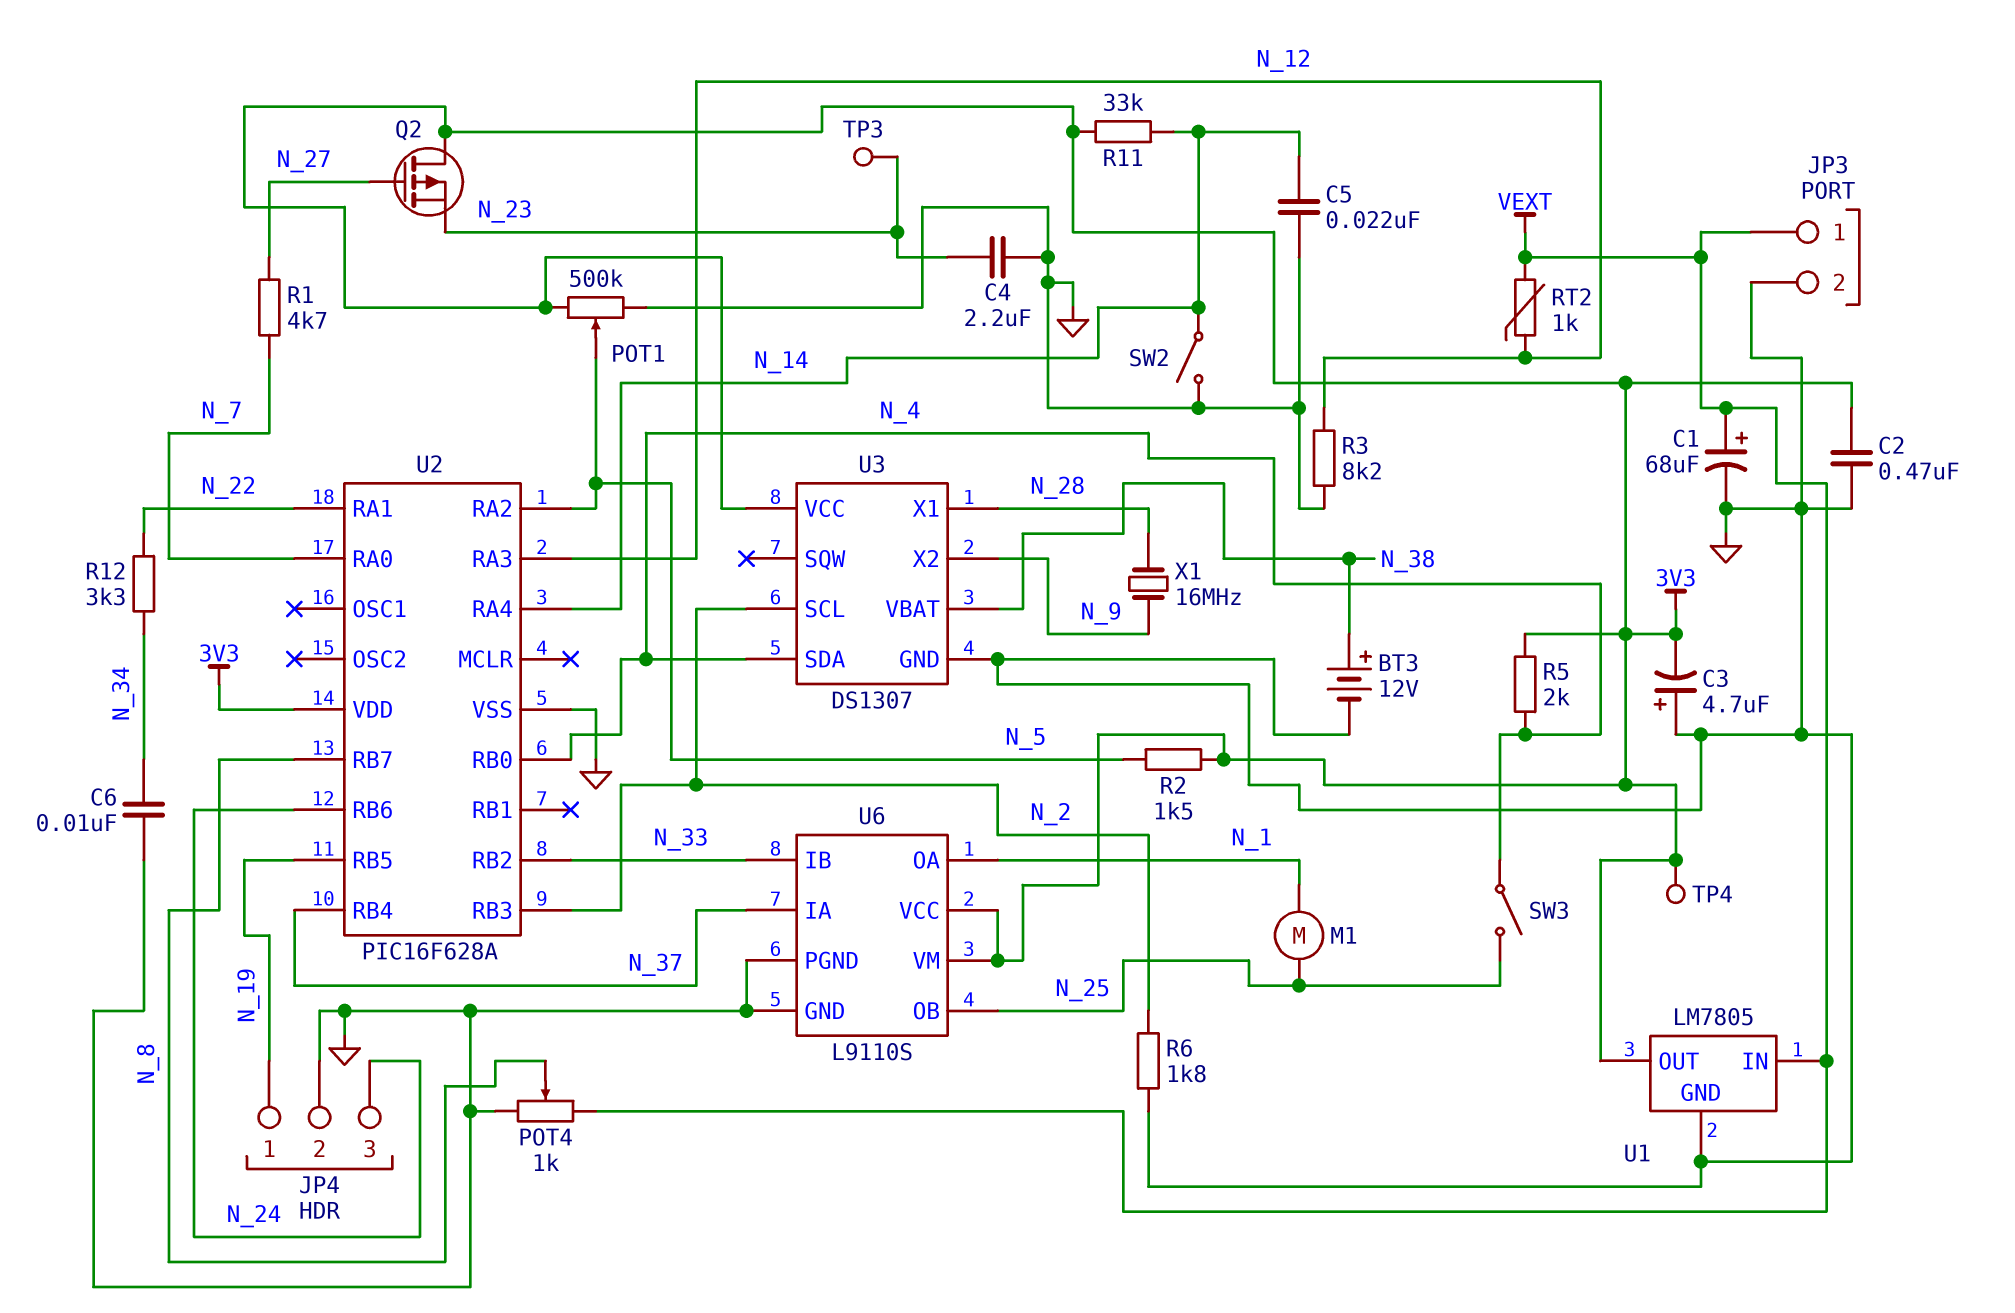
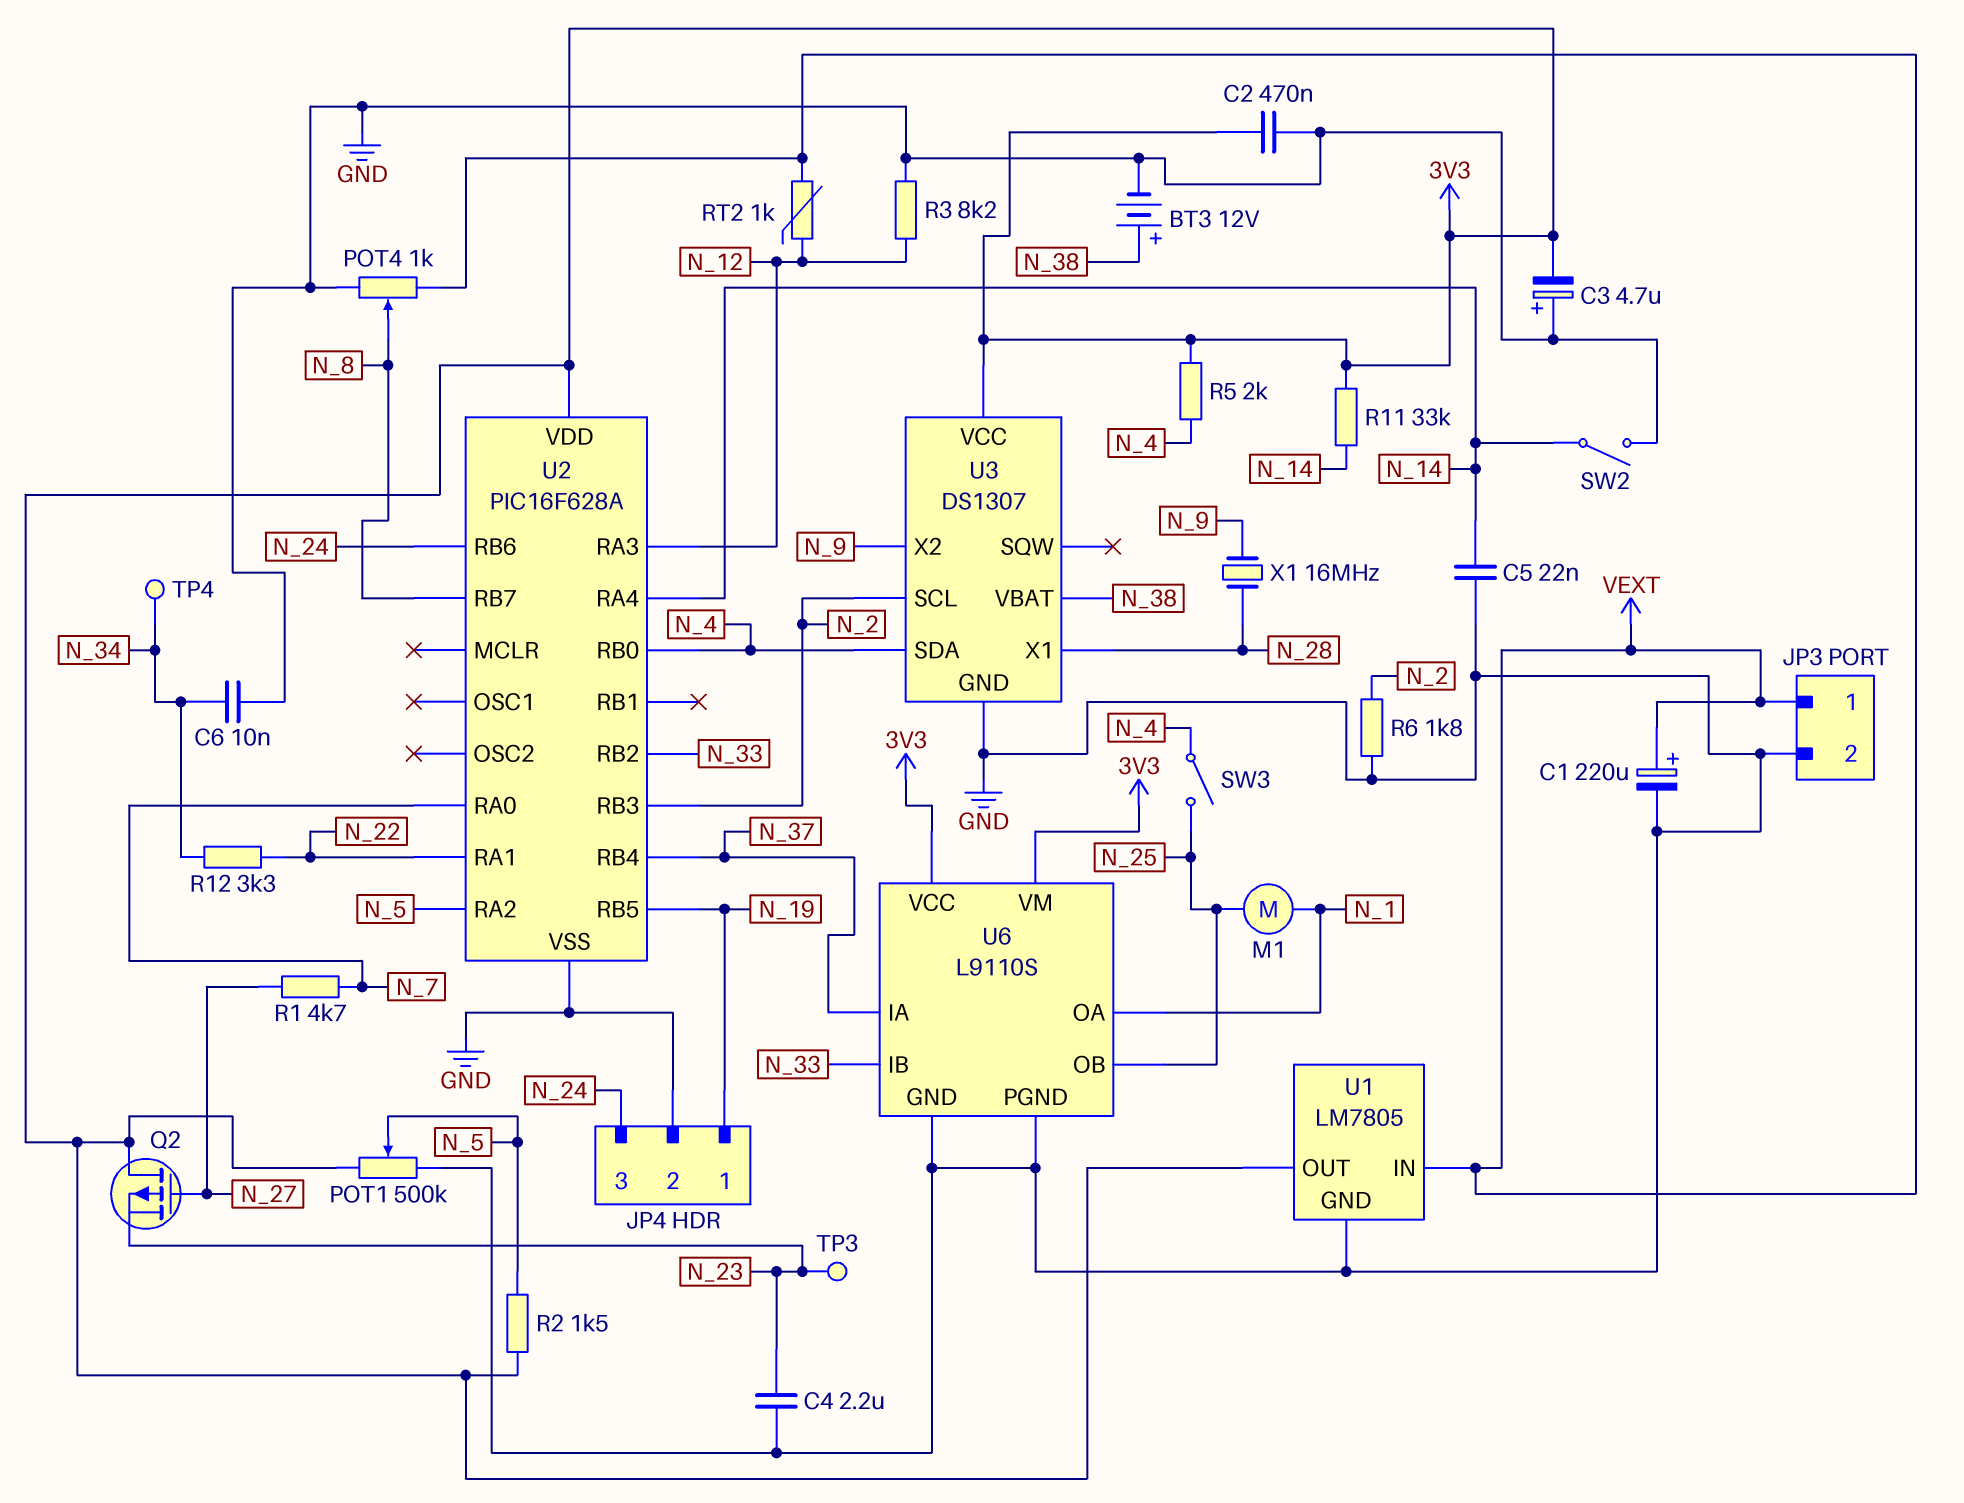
C1: 68uF (plus VEXT, minus GND) -> 220uF (plus VEXT, minus GND)
TP4: test point (3V3) -> test point (N_34)

